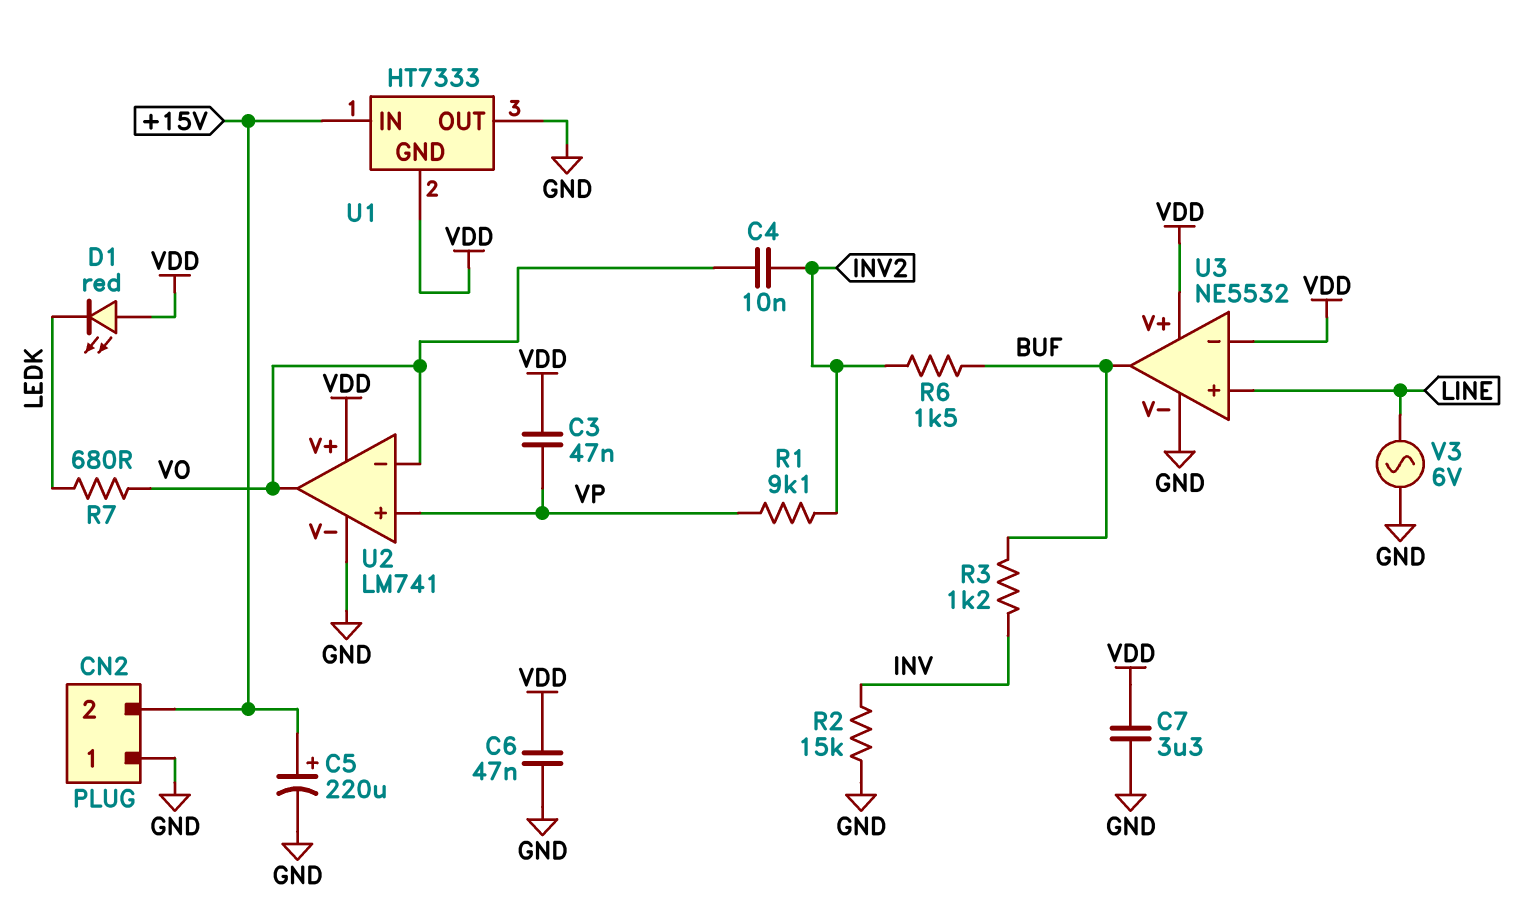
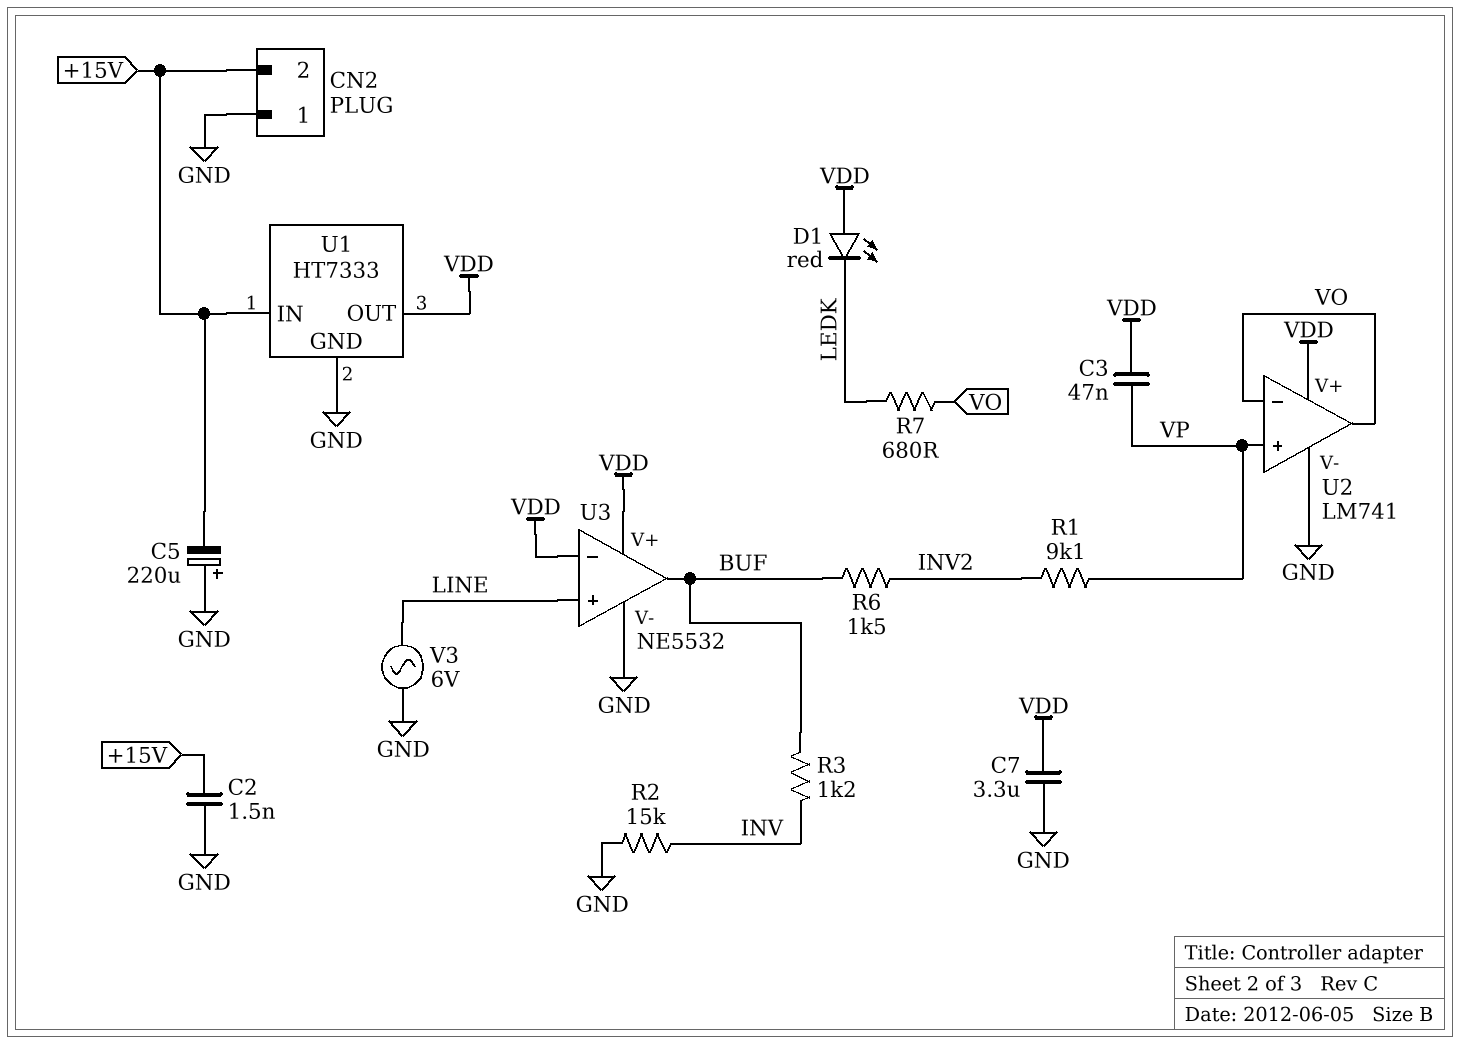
C2: none -> 1.5nF (+15V, GND)
C4: 10nF (INV2, VO) -> none
C5: 220uF (plus +15V, minus GND) -> 220uF (plus GND, minus +15V)
C6: 47nF (GND, VDD) -> none
U1 pin GND: VDD -> GND
U1 pin OUT: GND -> VDD

